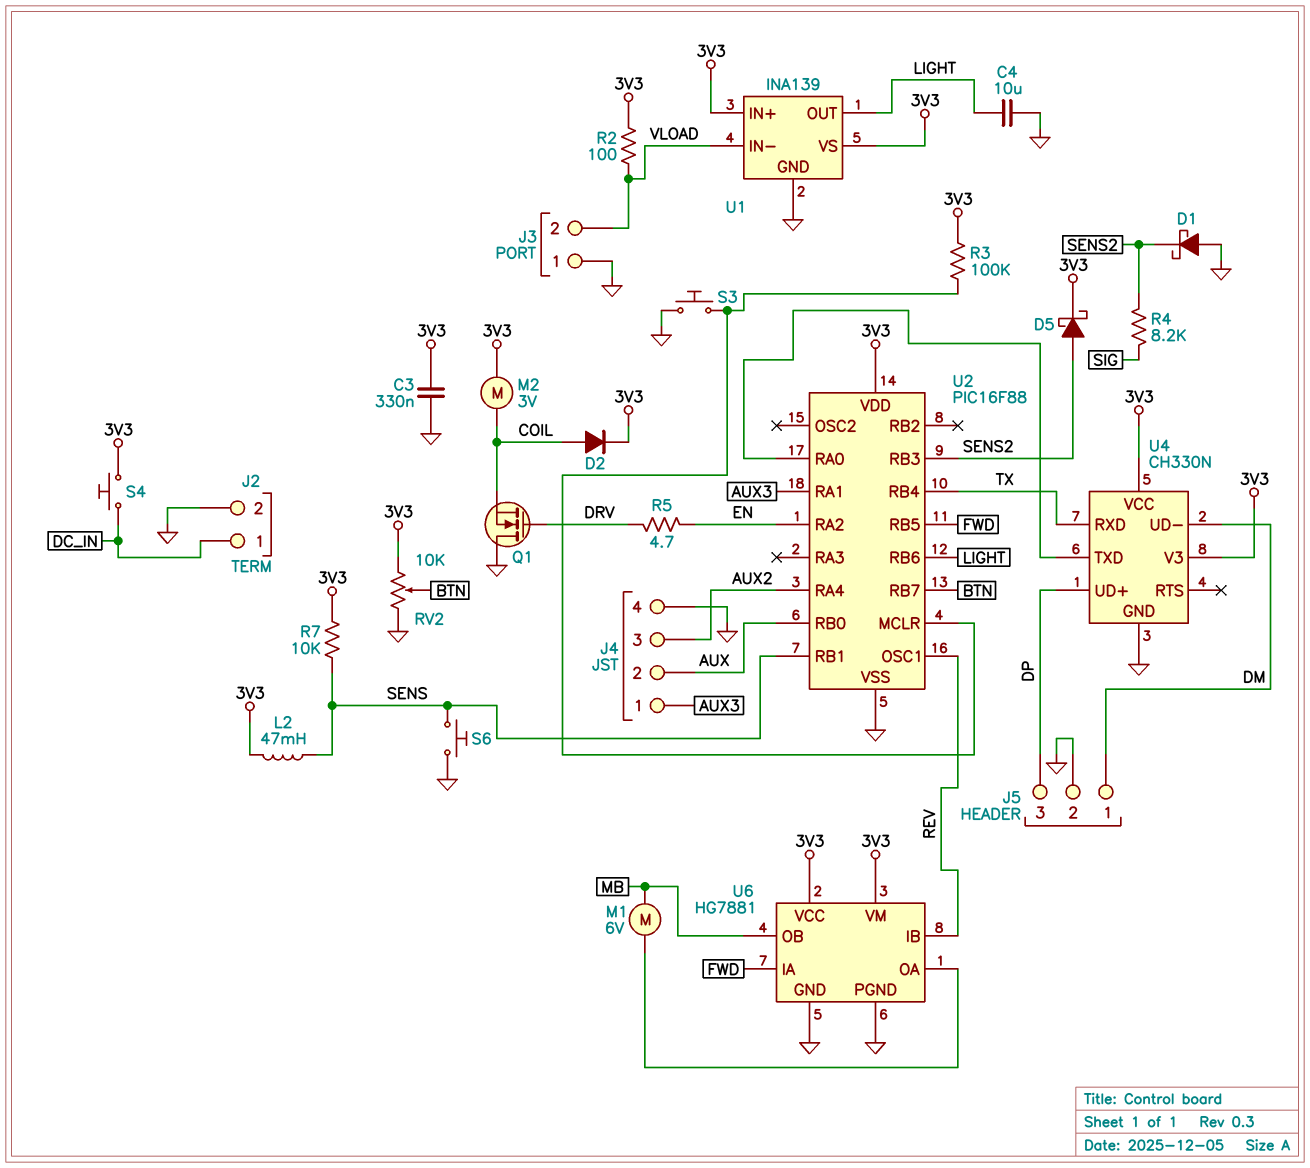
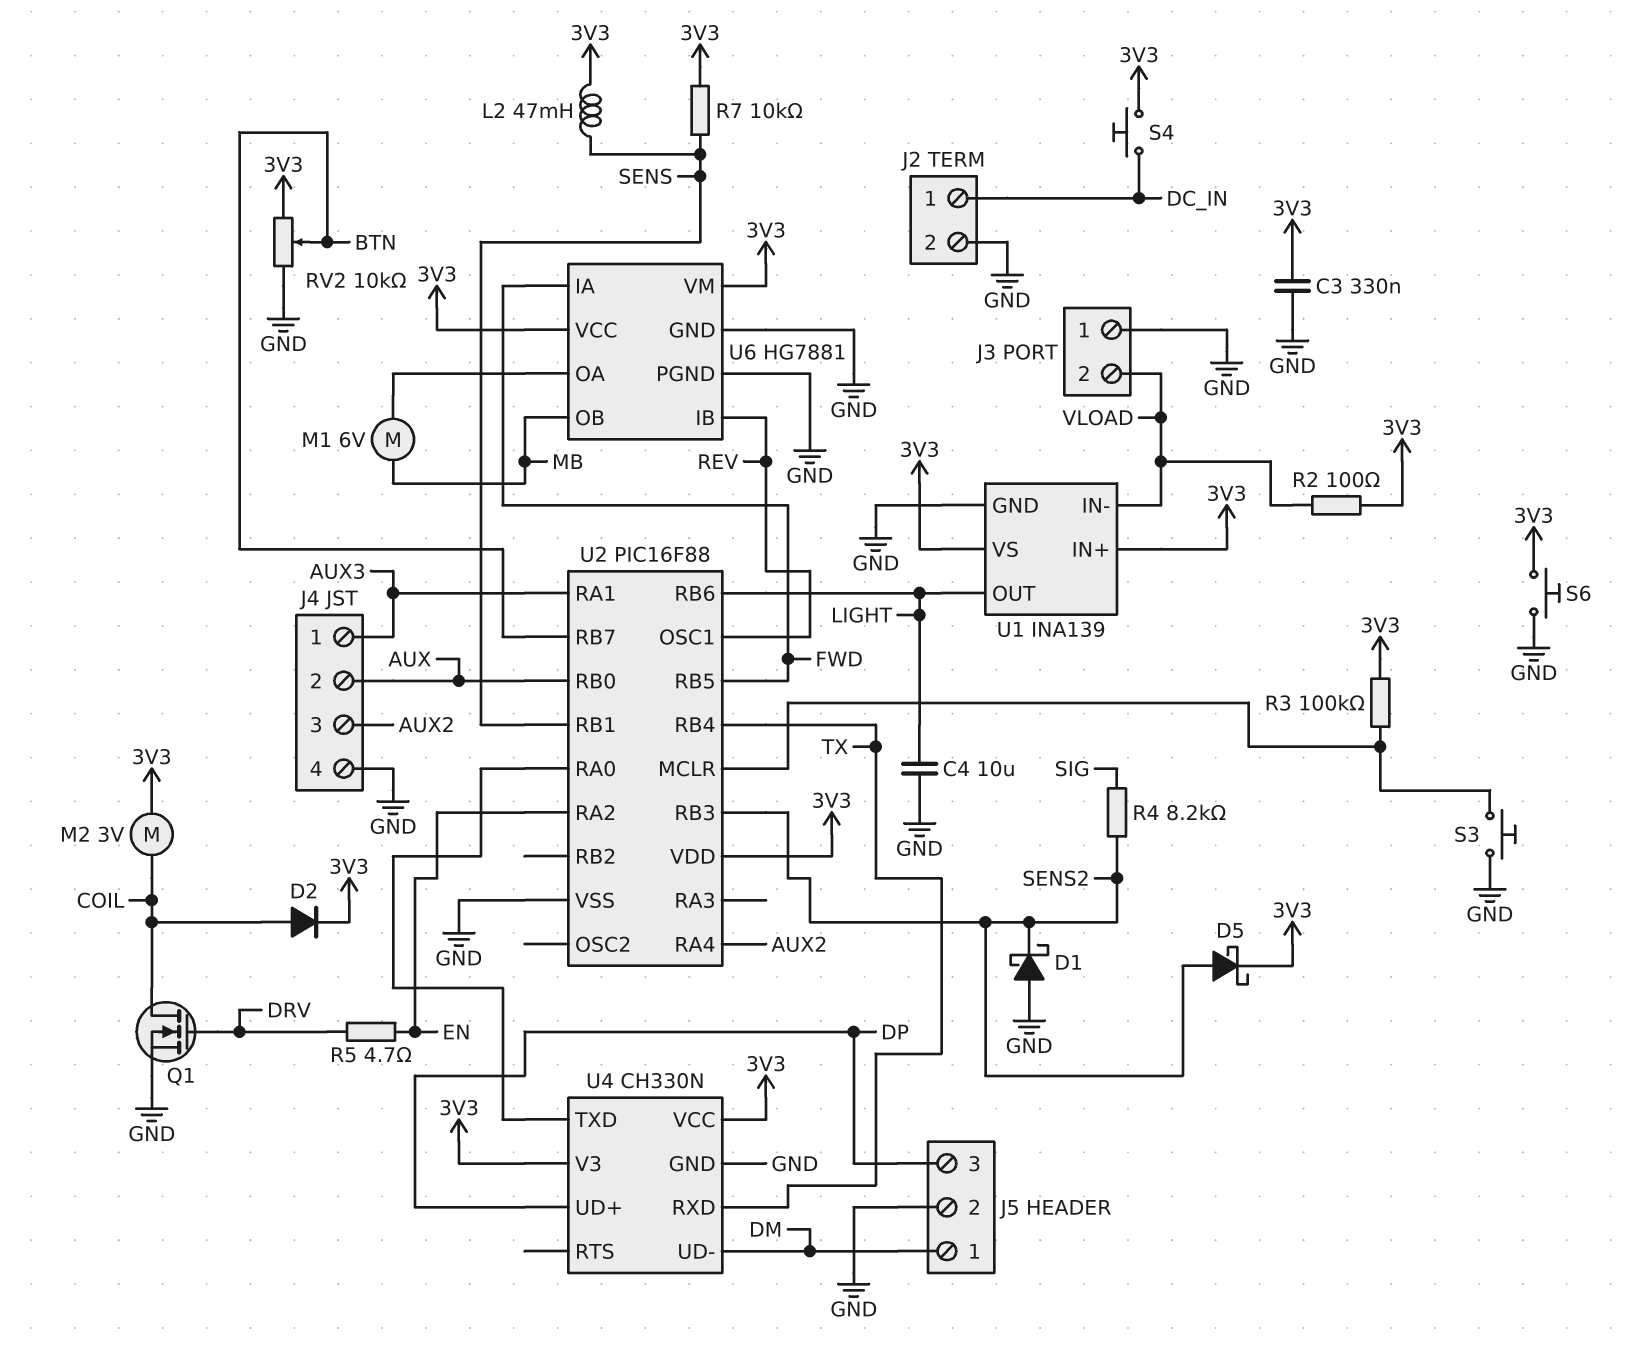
Q1: NMOS (G DRV, D GND, S COIL) -> NMOS (G DRV, D COIL, S GND)
S6: button (GND, SENS) -> button (3V3, GND)

